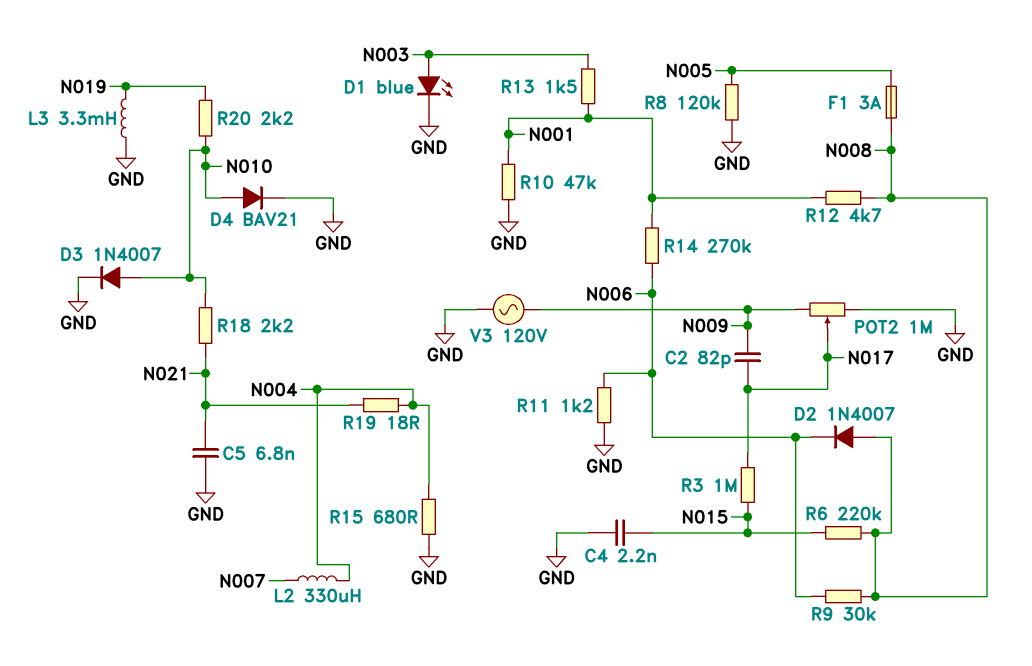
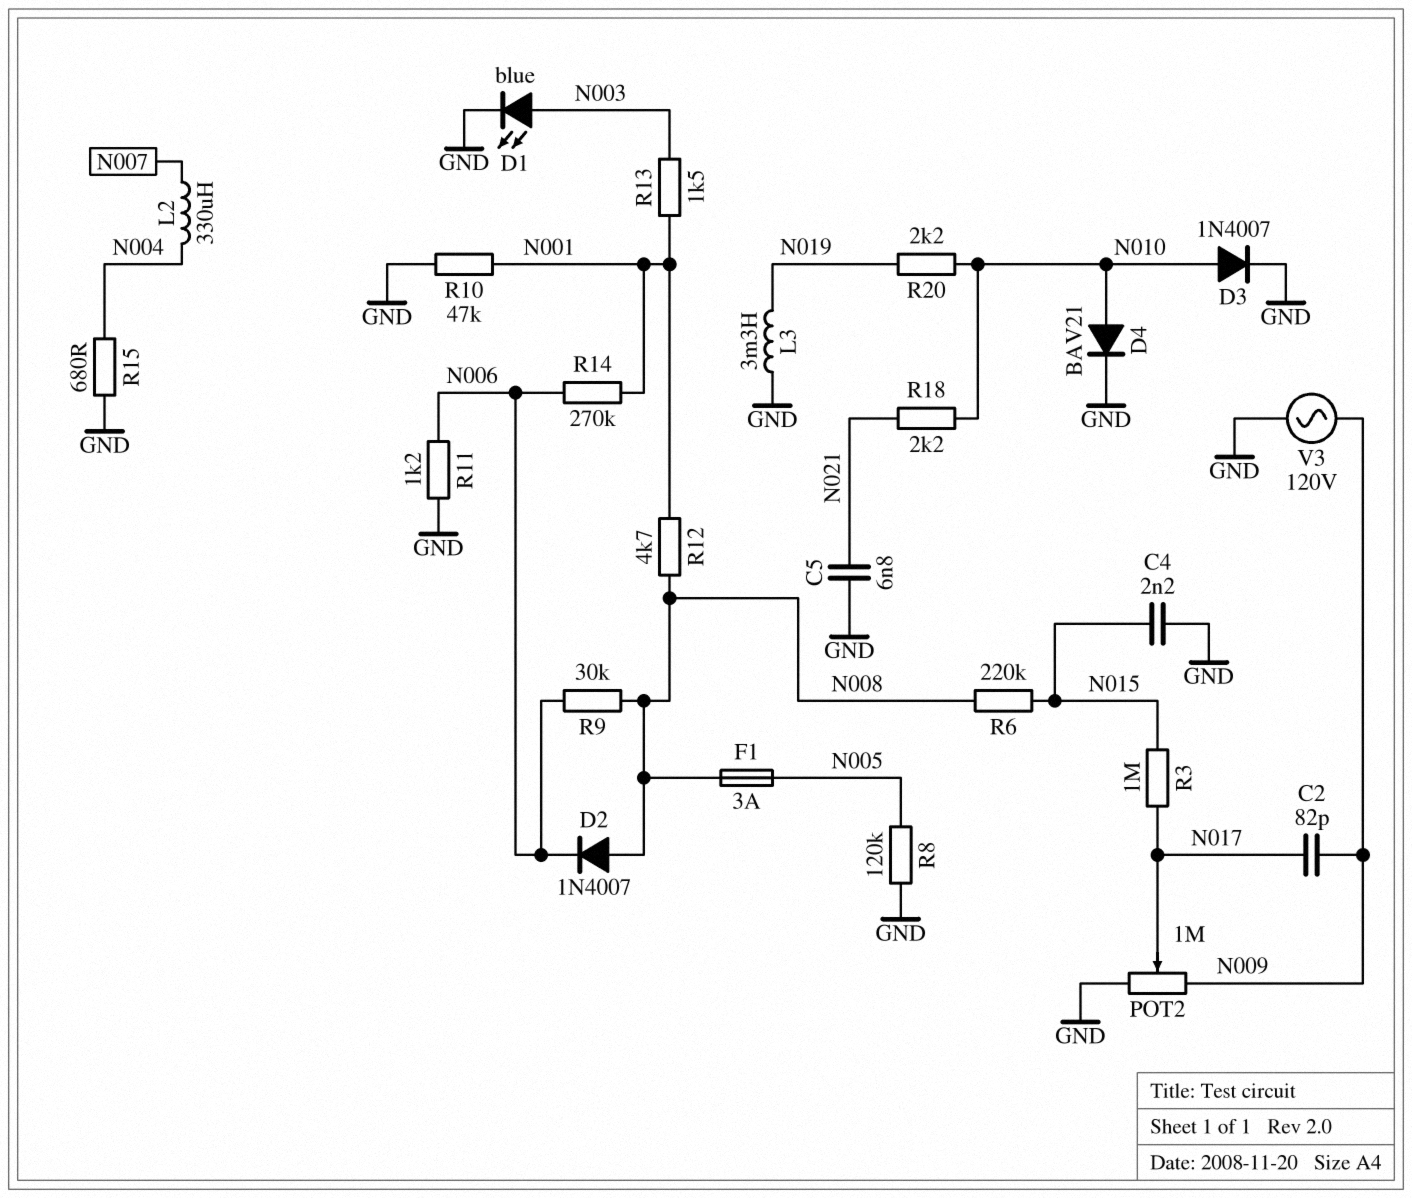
R19: 18 (N004, N021) -> none

